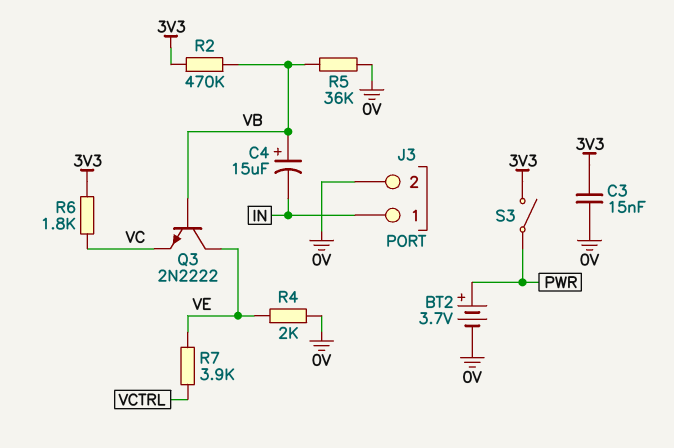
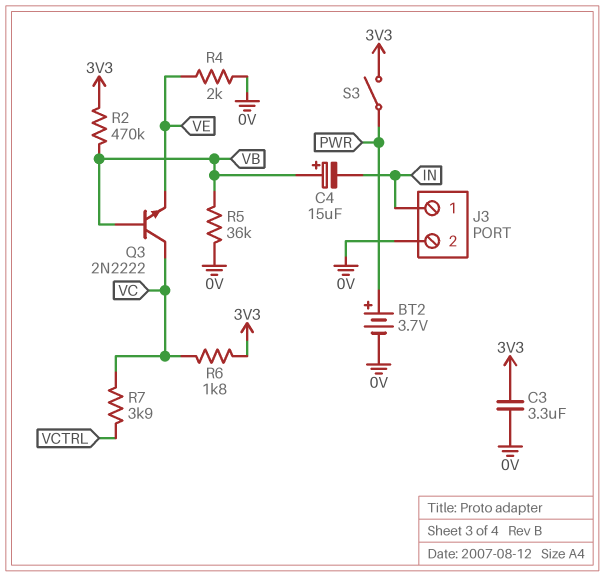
C3: 15nF (0V, 3V3) -> 3.3uF (0V, 3V3)
Q3: NPN 2N2222 (B VB, C VE, E VC) -> NPN 2N2222 (B VB, C VC, E VE)
R7: 3.9k (VCTRL, VE) -> 3.9k (VC, VCTRL)

